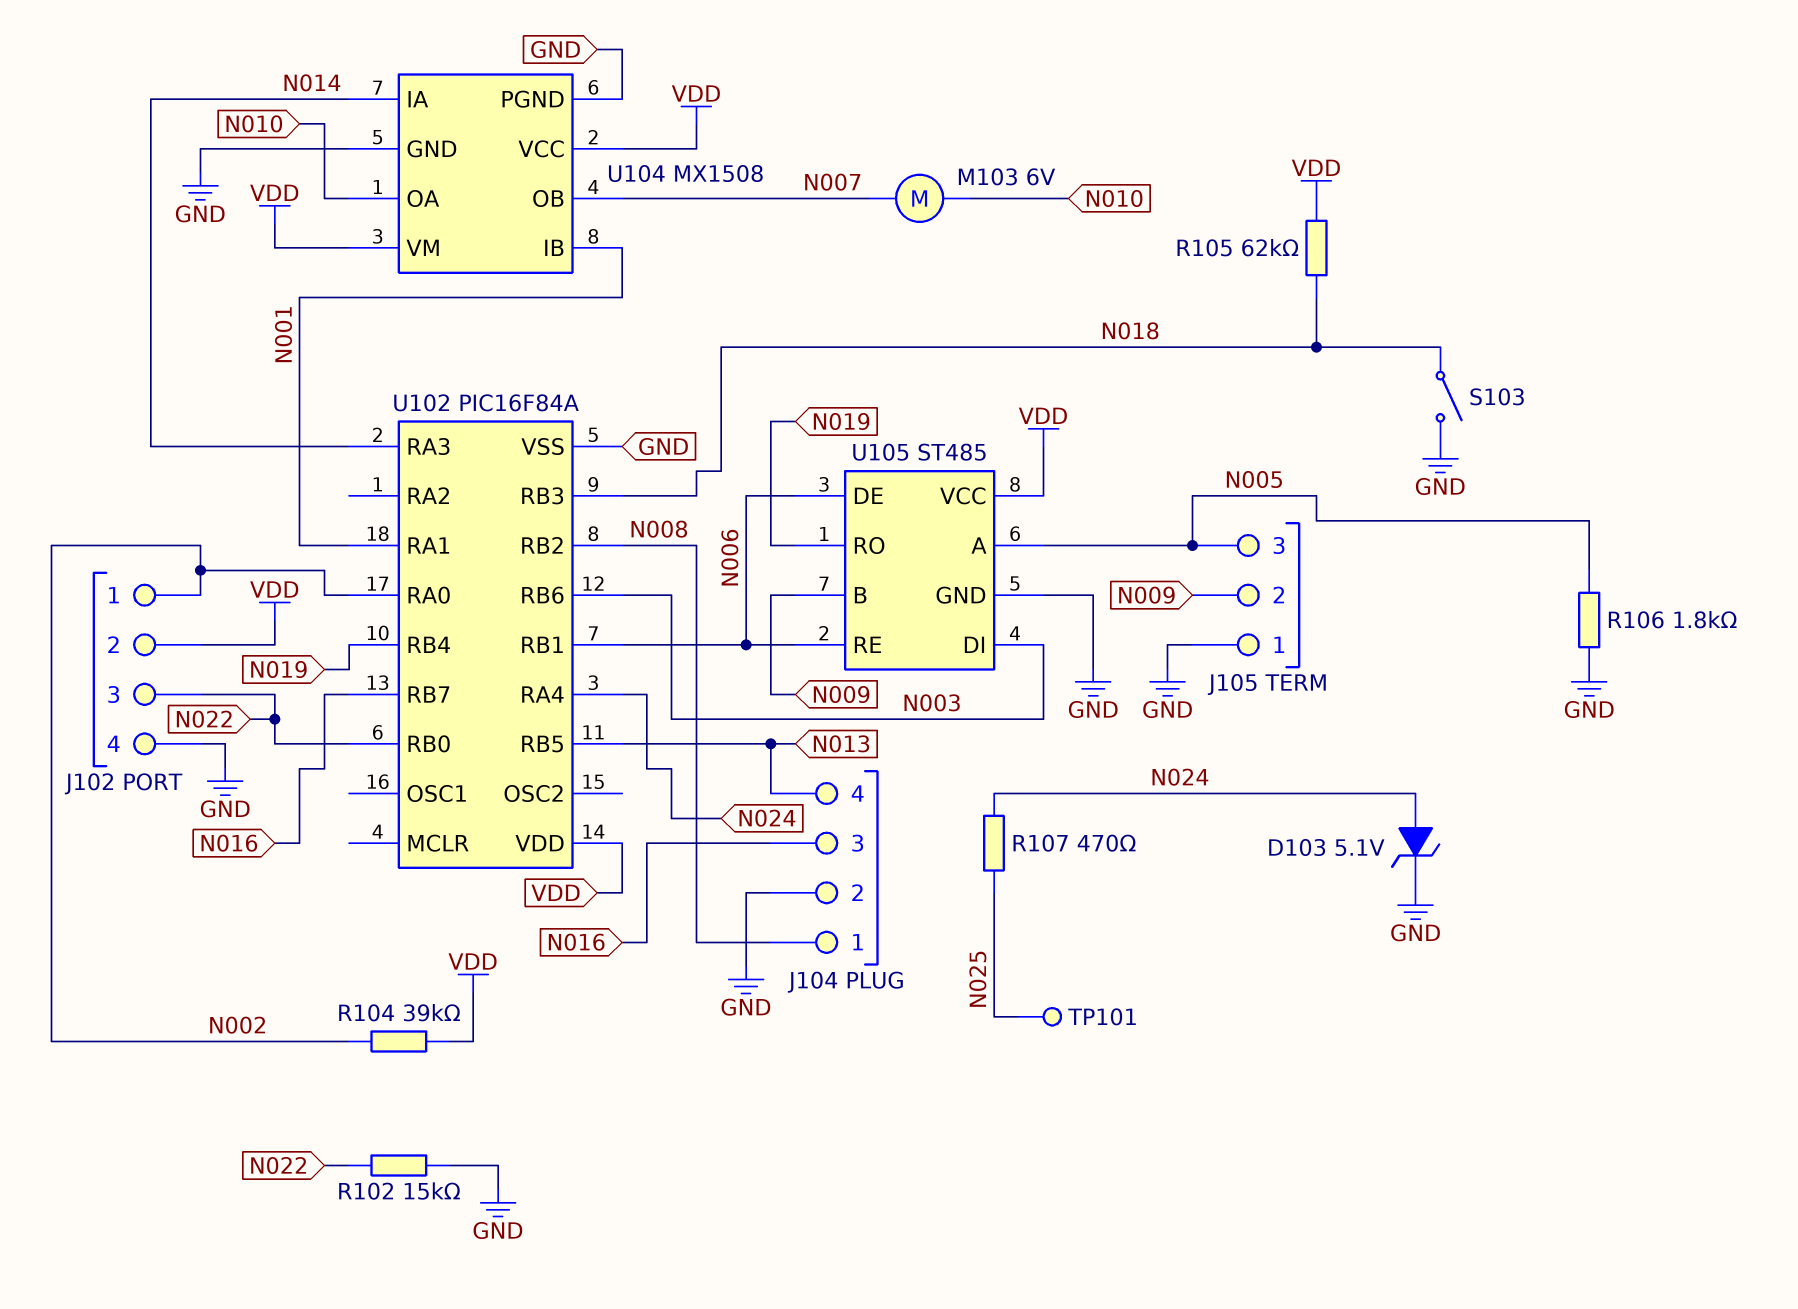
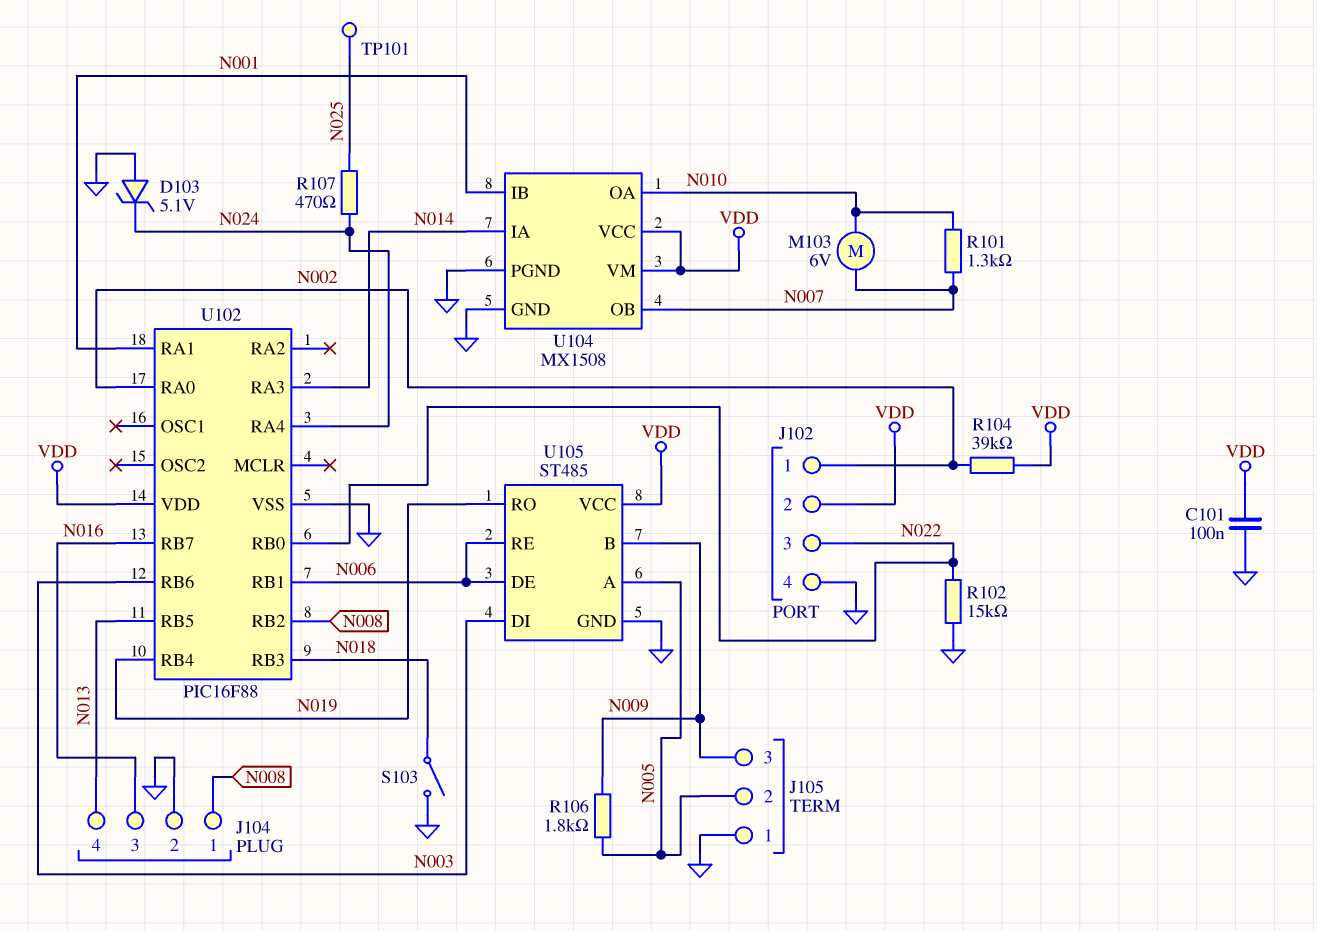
C101: none -> 100nF (GND, VDD)
D103: zener 5.1V (A N024, K GND) -> zener 5.1V (A GND, K N024)
J105 pin 2: N009 -> N005
J105 pin 3: N005 -> N009
R101: none -> 1.3k (N007, N010)
R105: 62k (N018, VDD) -> none
R106: 1.8k (GND, N005) -> 1.8k (N005, N009)
U102: PIC16F84A -> PIC16F88

